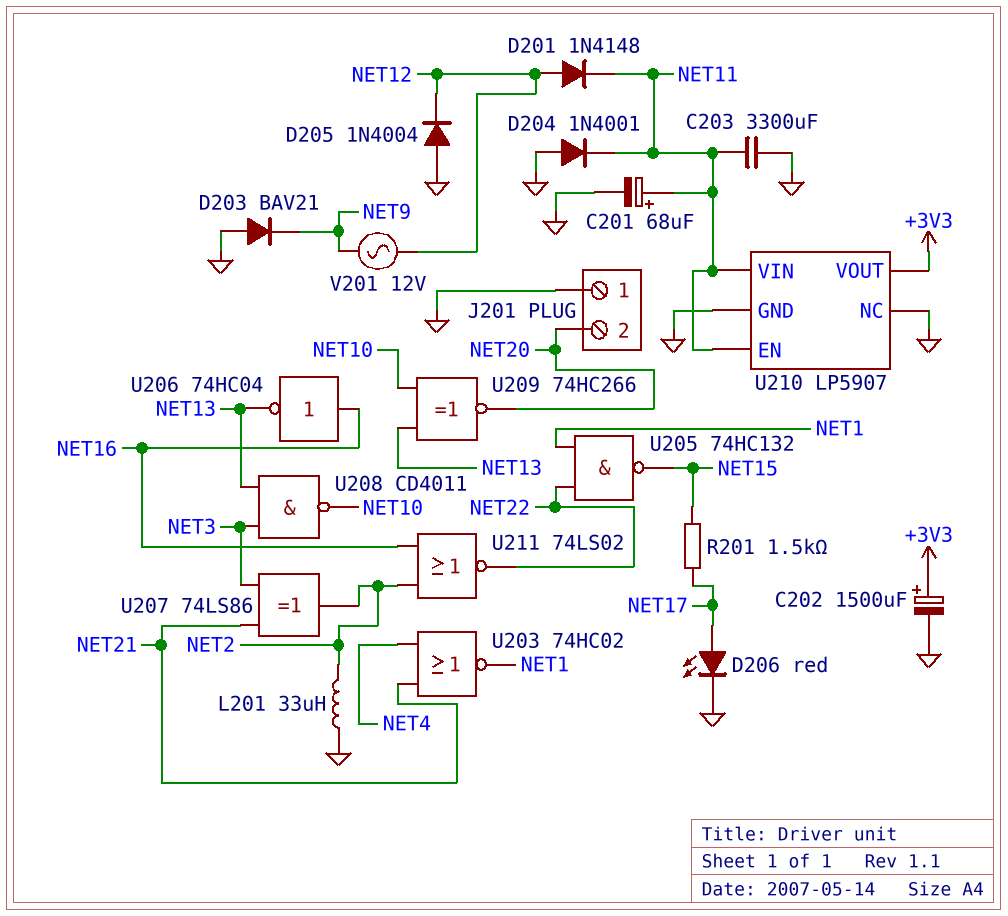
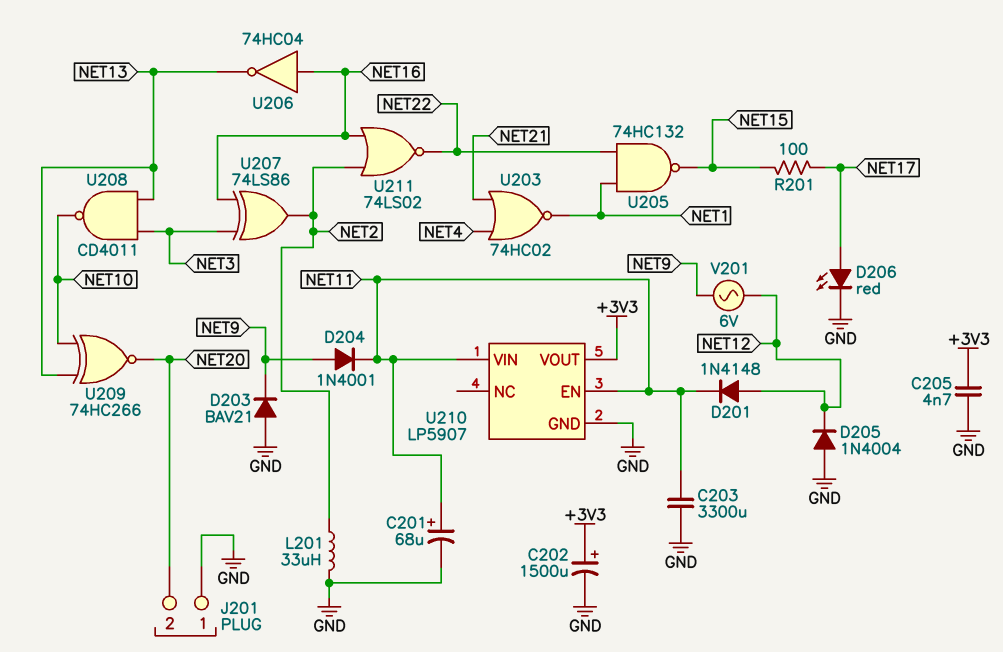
C205: none -> 4.7nF (+3V3, GND)
D204: diode 1N4001 (A GND, K NET11) -> diode 1N4001 (A NET9, K NET11)
R201: 1.5k (NET15, NET17) -> 100 (NET15, NET17)
U207: XOR 74LS86 (in NET3, in NET21, out NET2) -> XOR 74LS86 (in NET3, in NET16, out NET2)
U210 pin NC: GND -> none
V201: AC 12V (NET9, NET12) -> AC 6V (NET9, NET12)

